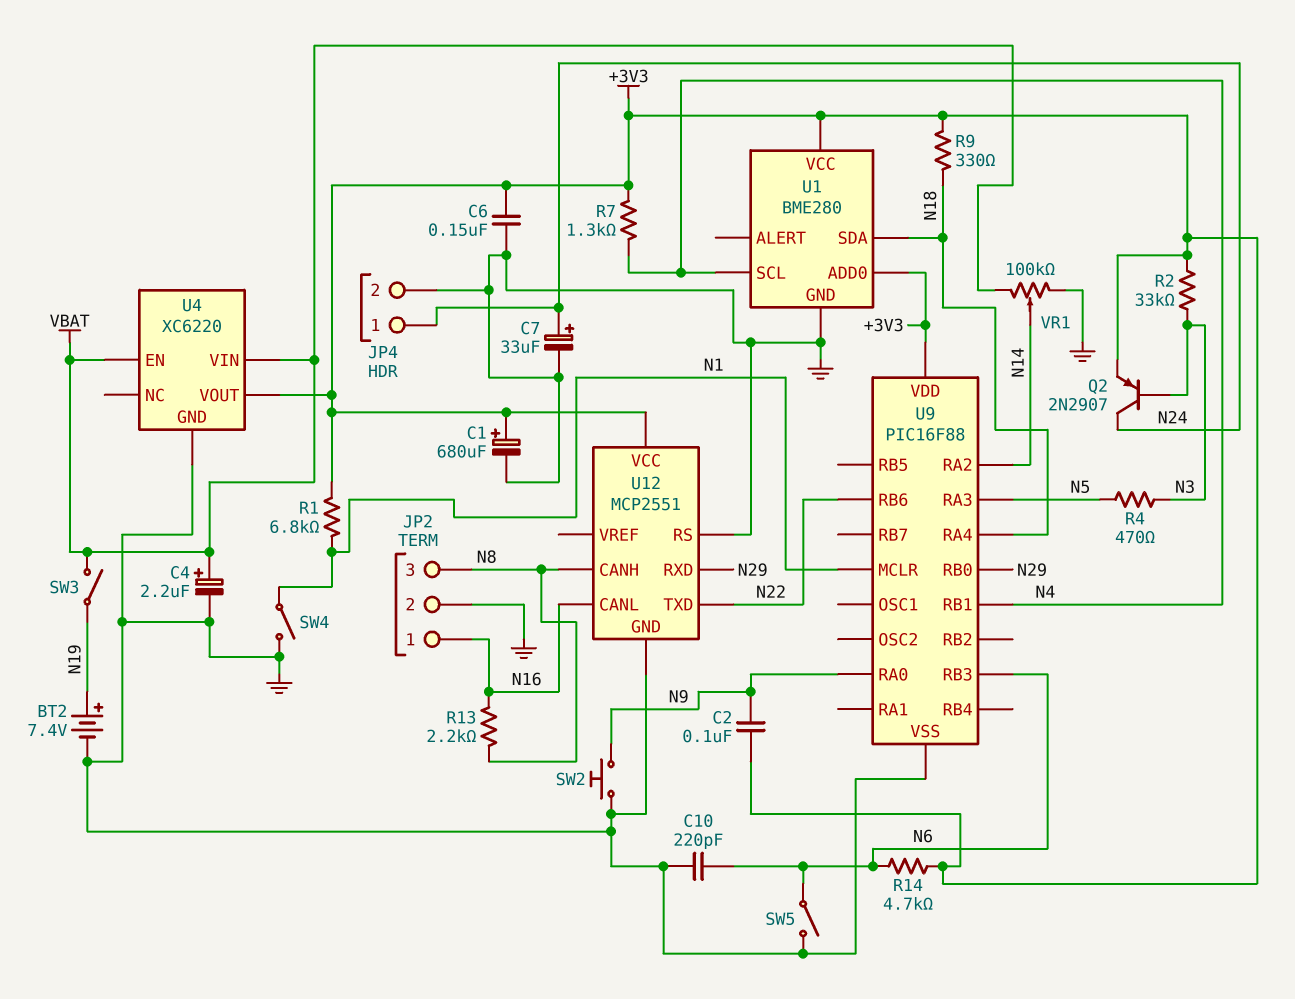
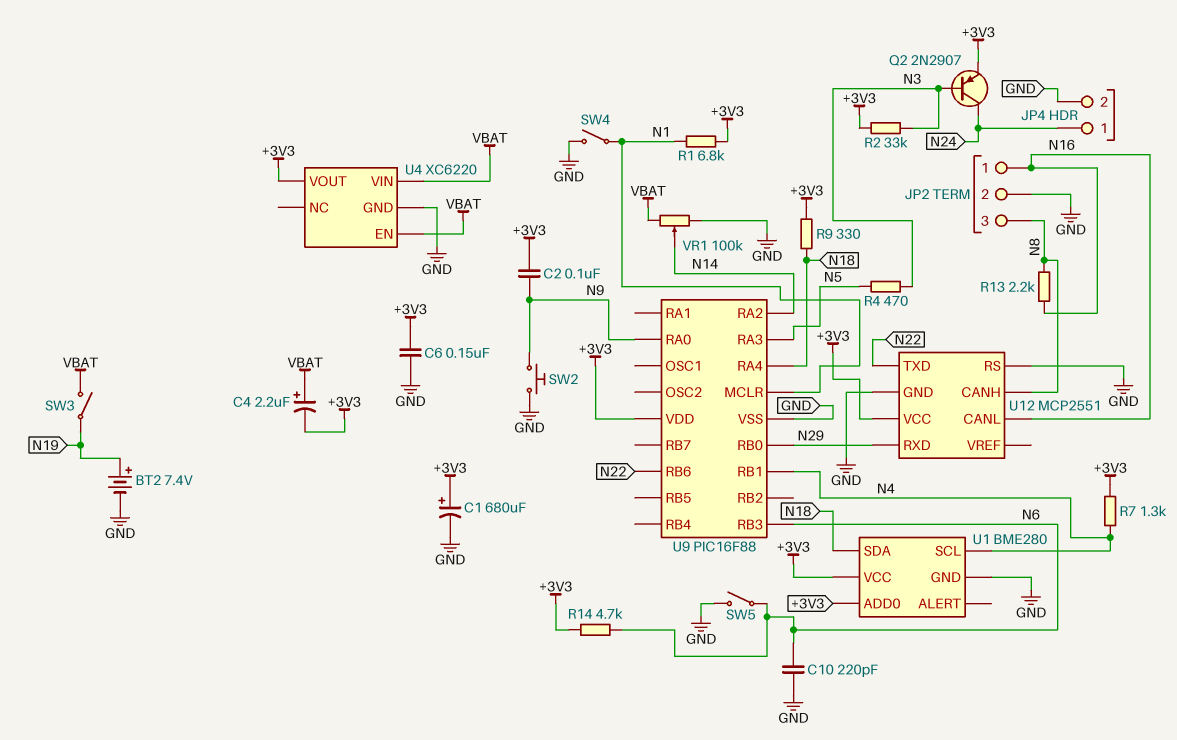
C4: 2.2uF (plus VBAT, minus GND) -> 2.2uF (plus VBAT, minus +3V3)
C7: 33uF (plus N24, minus GND) -> none

